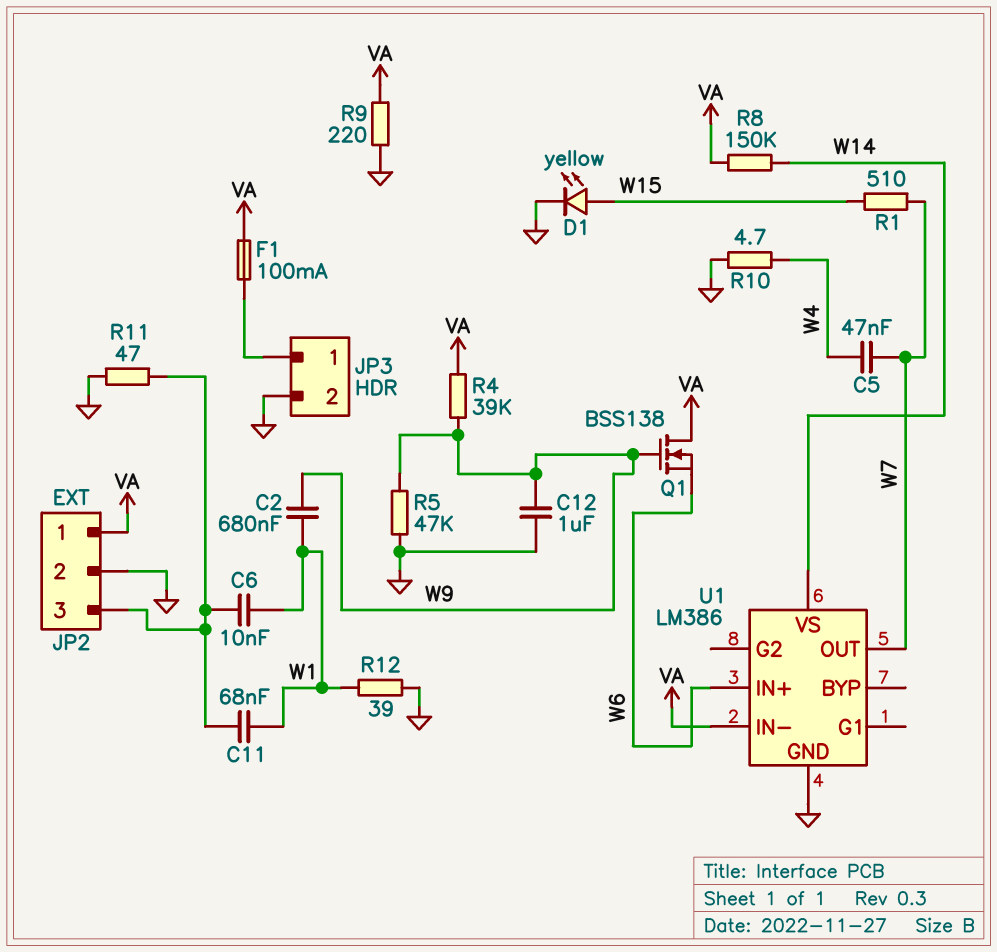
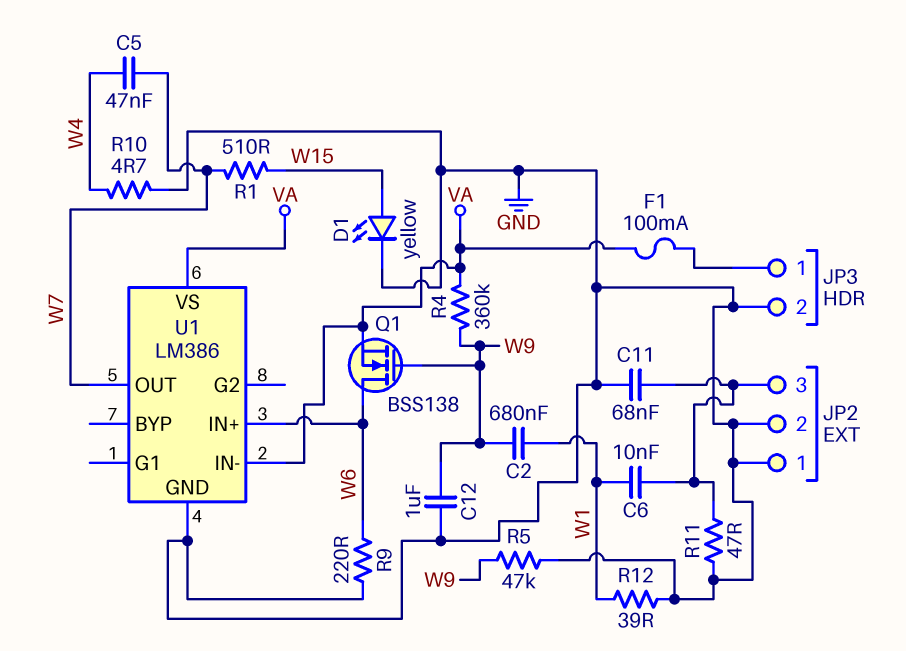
C11: 68nF (JP2/3, W1) -> 68nF (GND, JP2/3)
JP2 pin 1: VA -> GND
Q1: NMOS BSS138 (G W9, D VA, S W6) -> NMOS BSS138 (G W9, D W6, S VA)
R4: 39k (VA, W9) -> 360k (VA, W9)
R8: 150k (VA, W14) -> none
R9: 220 (GND, VA) -> 220 (GND, W6)
U1 pin VS: W14 -> VA

